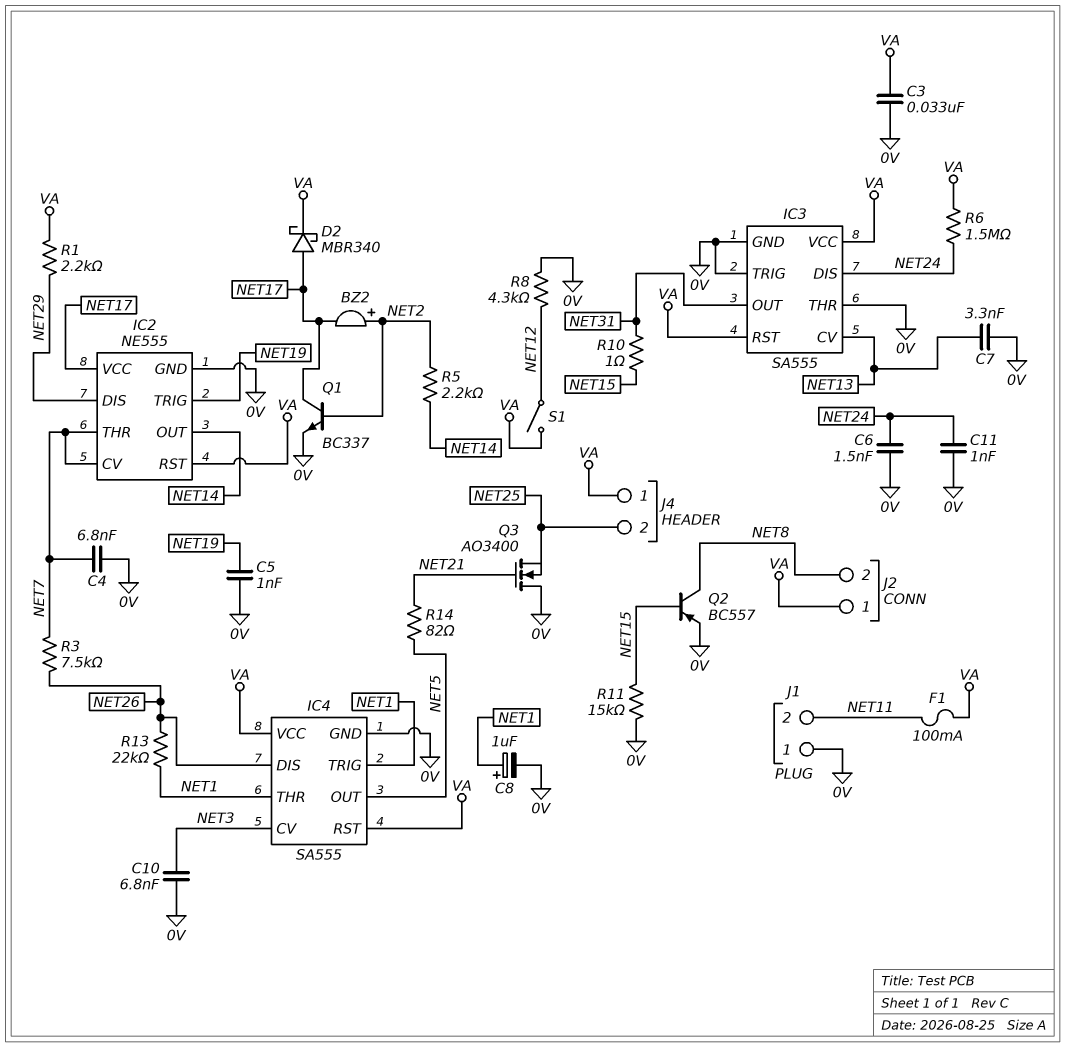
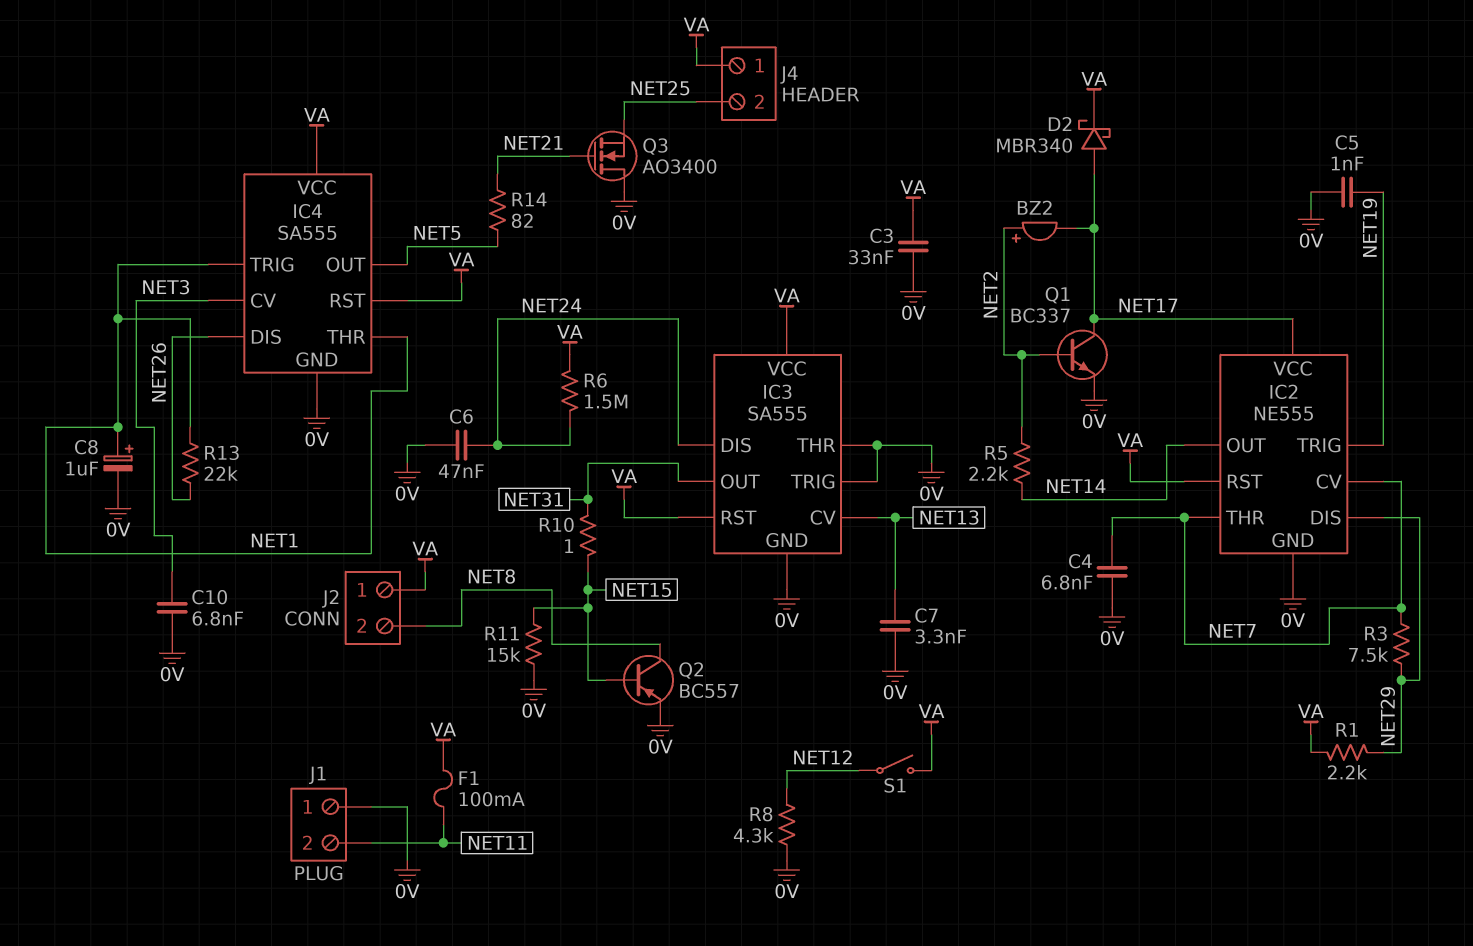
C6: 1.5nF (0V, NET24) -> 47nF (0V, NET24)
C11: 1nF (0V, NET24) -> none
R3: 7.5k (NET7, NET26) -> 7.5k (NET7, NET29)

